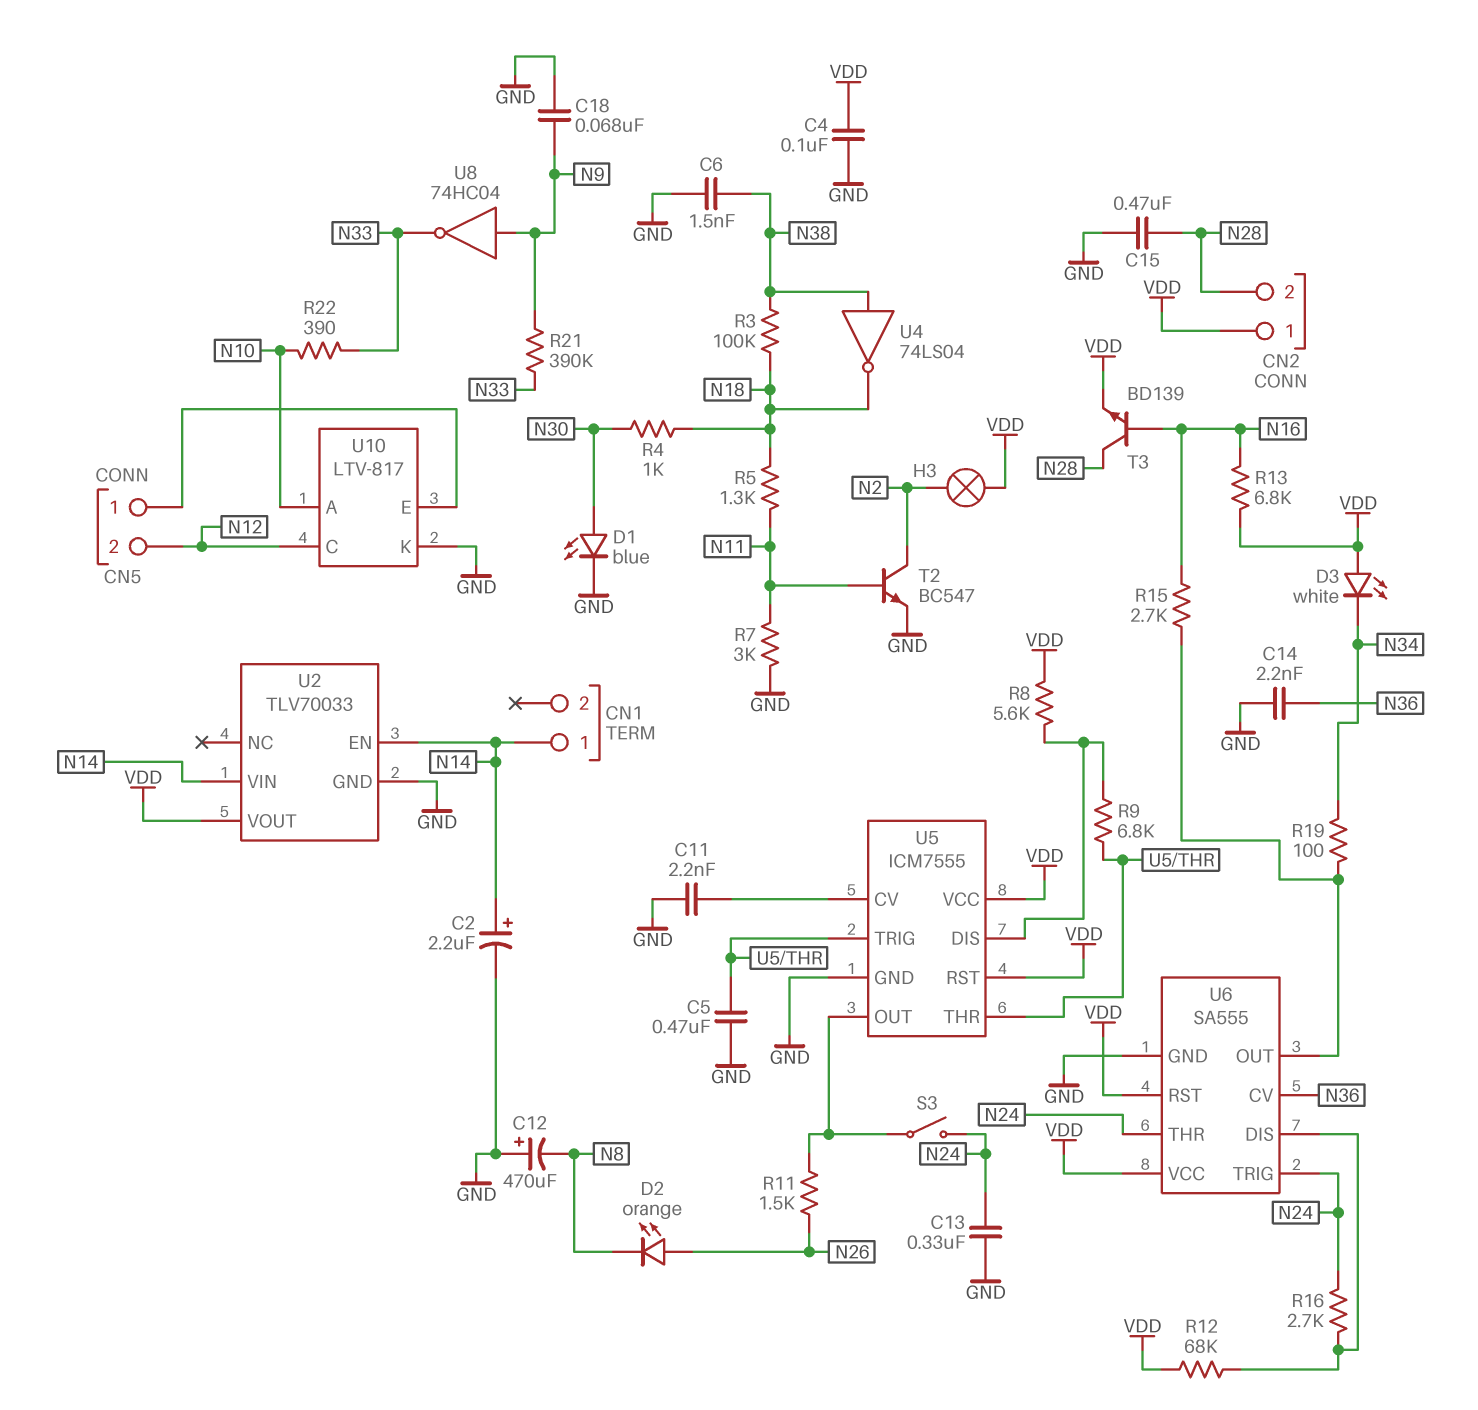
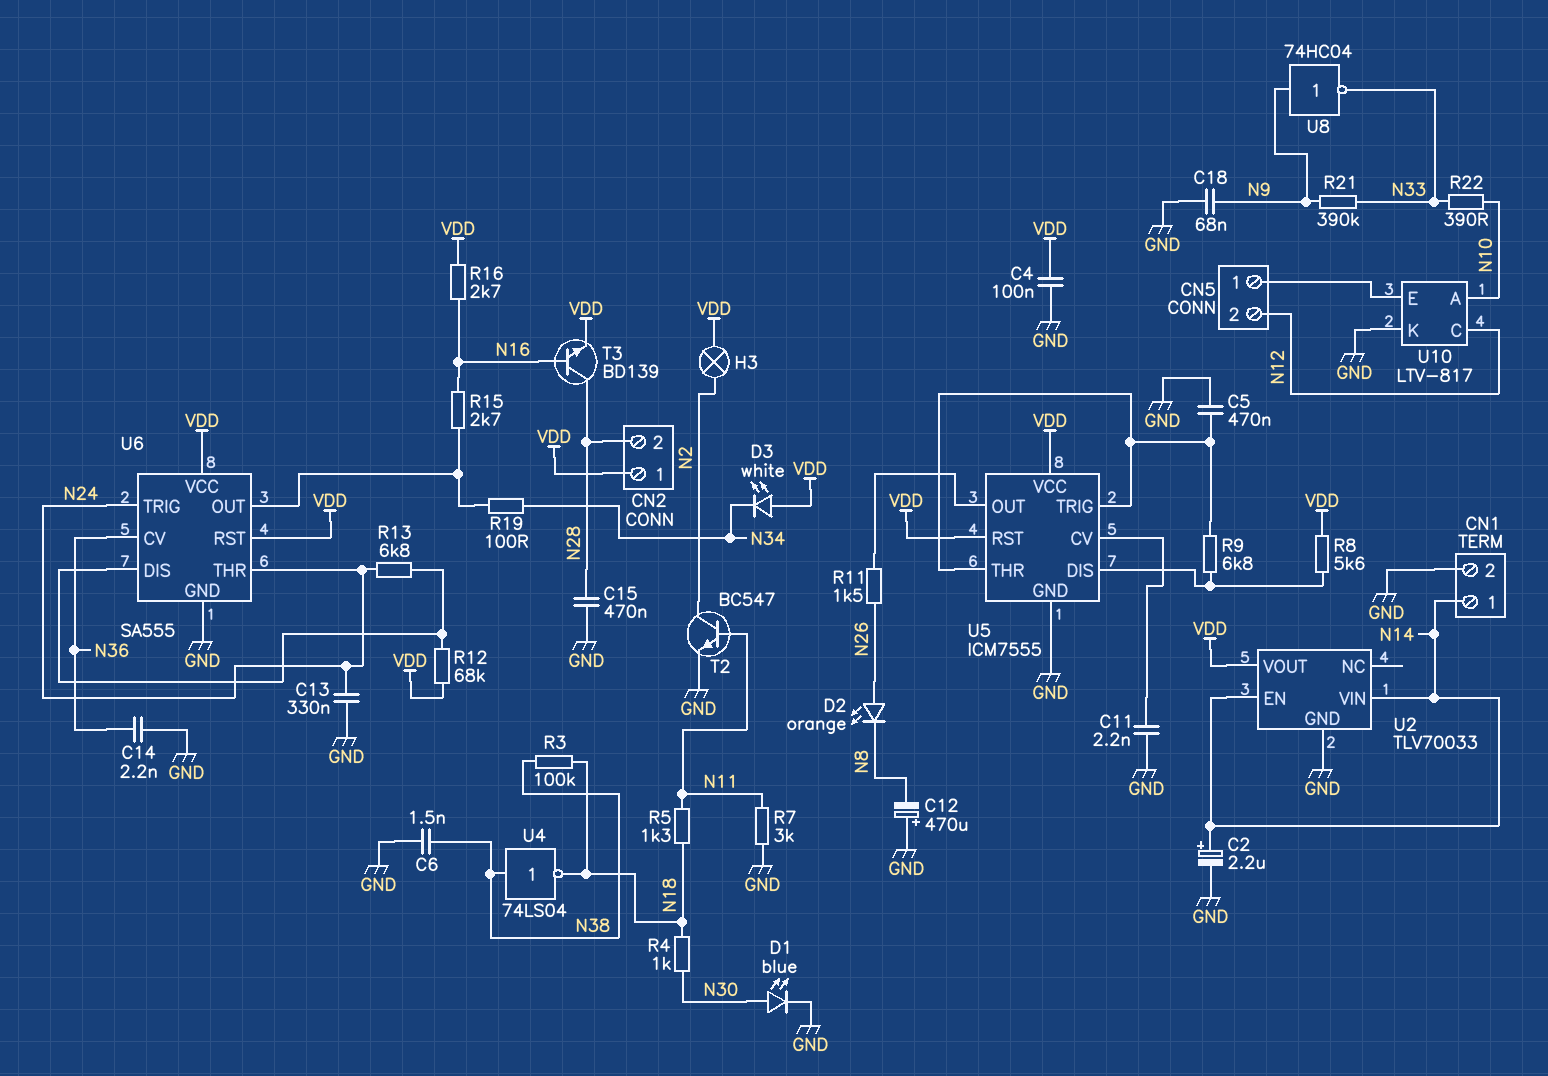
CN1 pin 2: none -> GND
R13: 6.8k (N16, VDD) -> 6.8k (N24, U6/DIS)
R16: 2.7k (N24, U6/DIS) -> 2.7k (N16, VDD)
S3: switch (N24, U5/OUT) -> none

